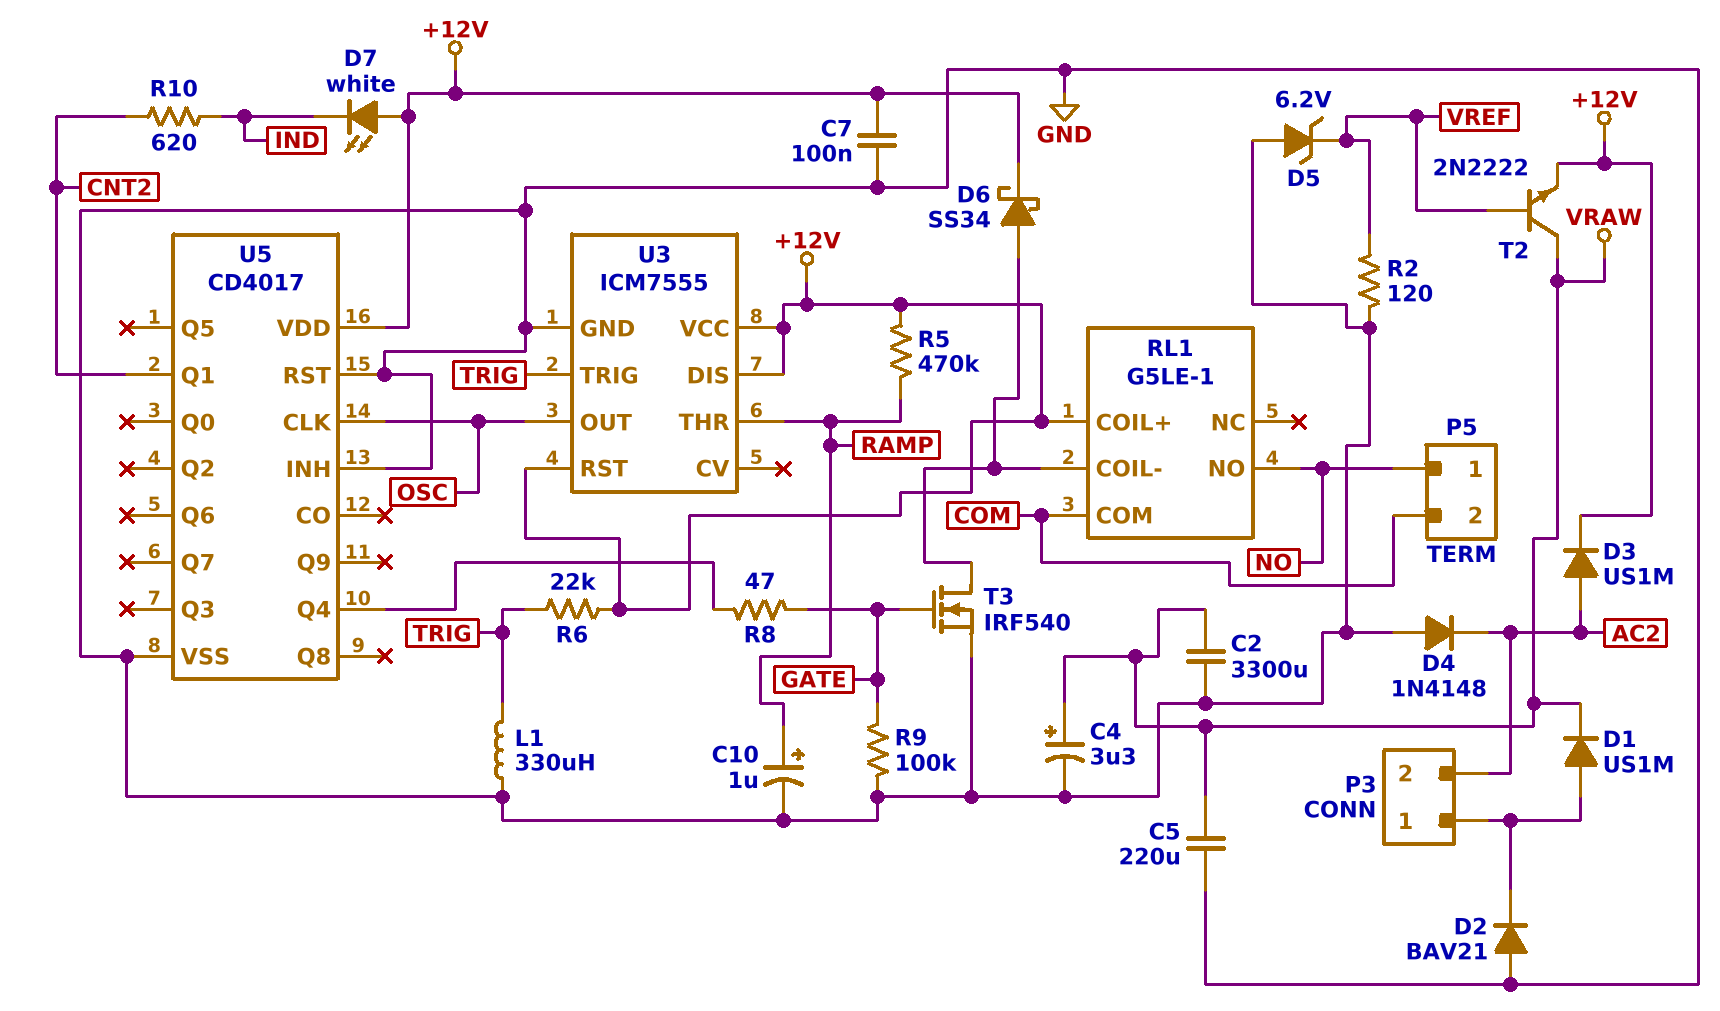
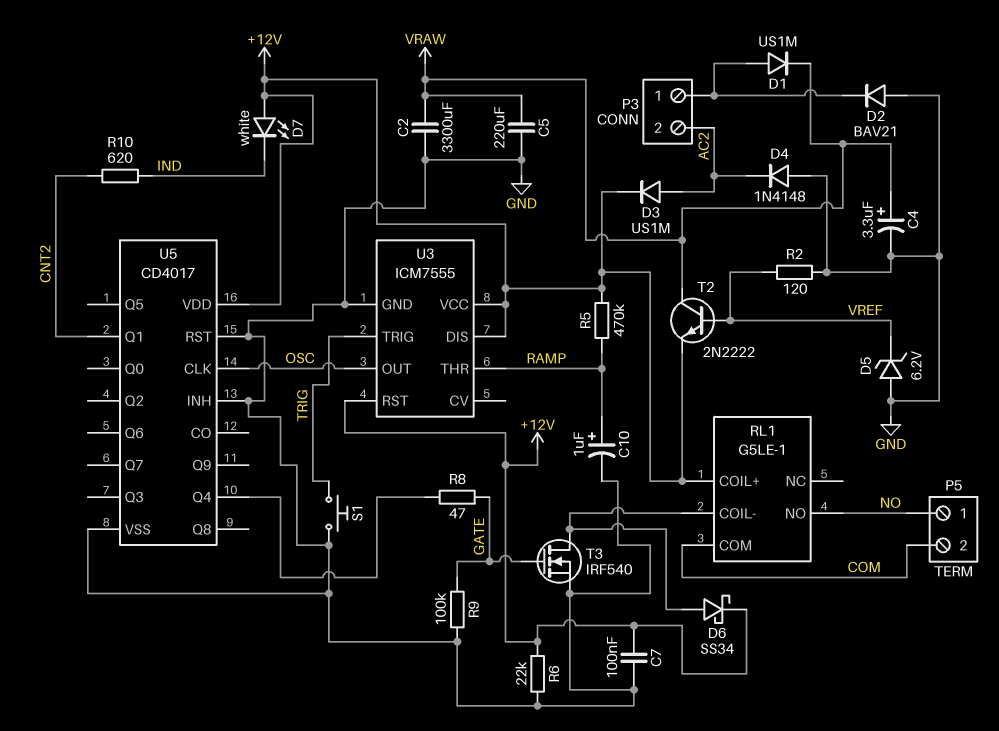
L1: 330uH (GND, TRIG) -> none
R6: 22k (+12V, TRIG) -> 22k (+12V, GND)
S1: none -> button (GND, TRIG)

